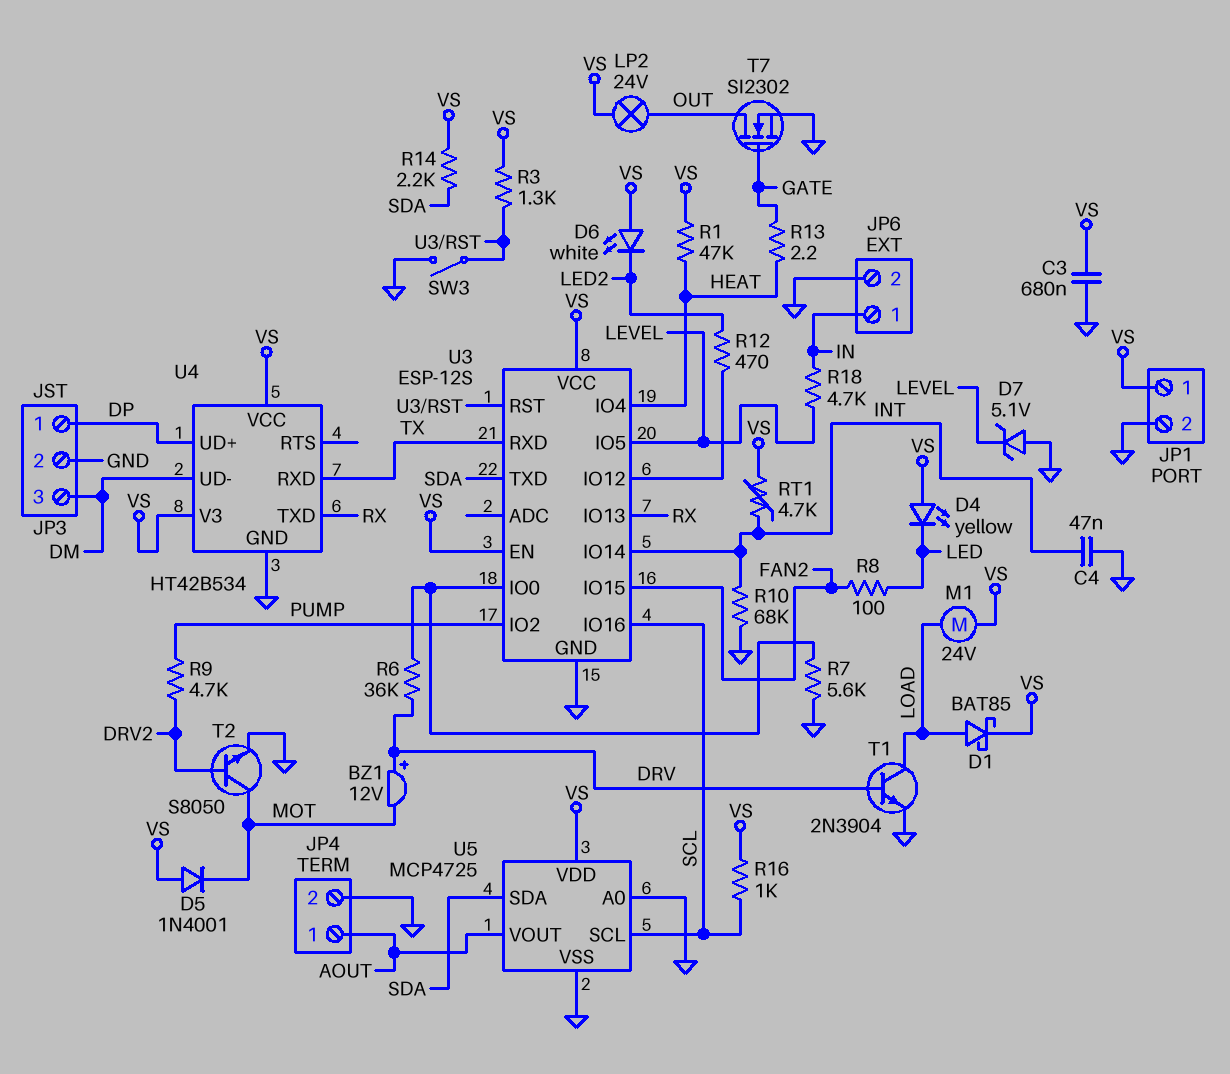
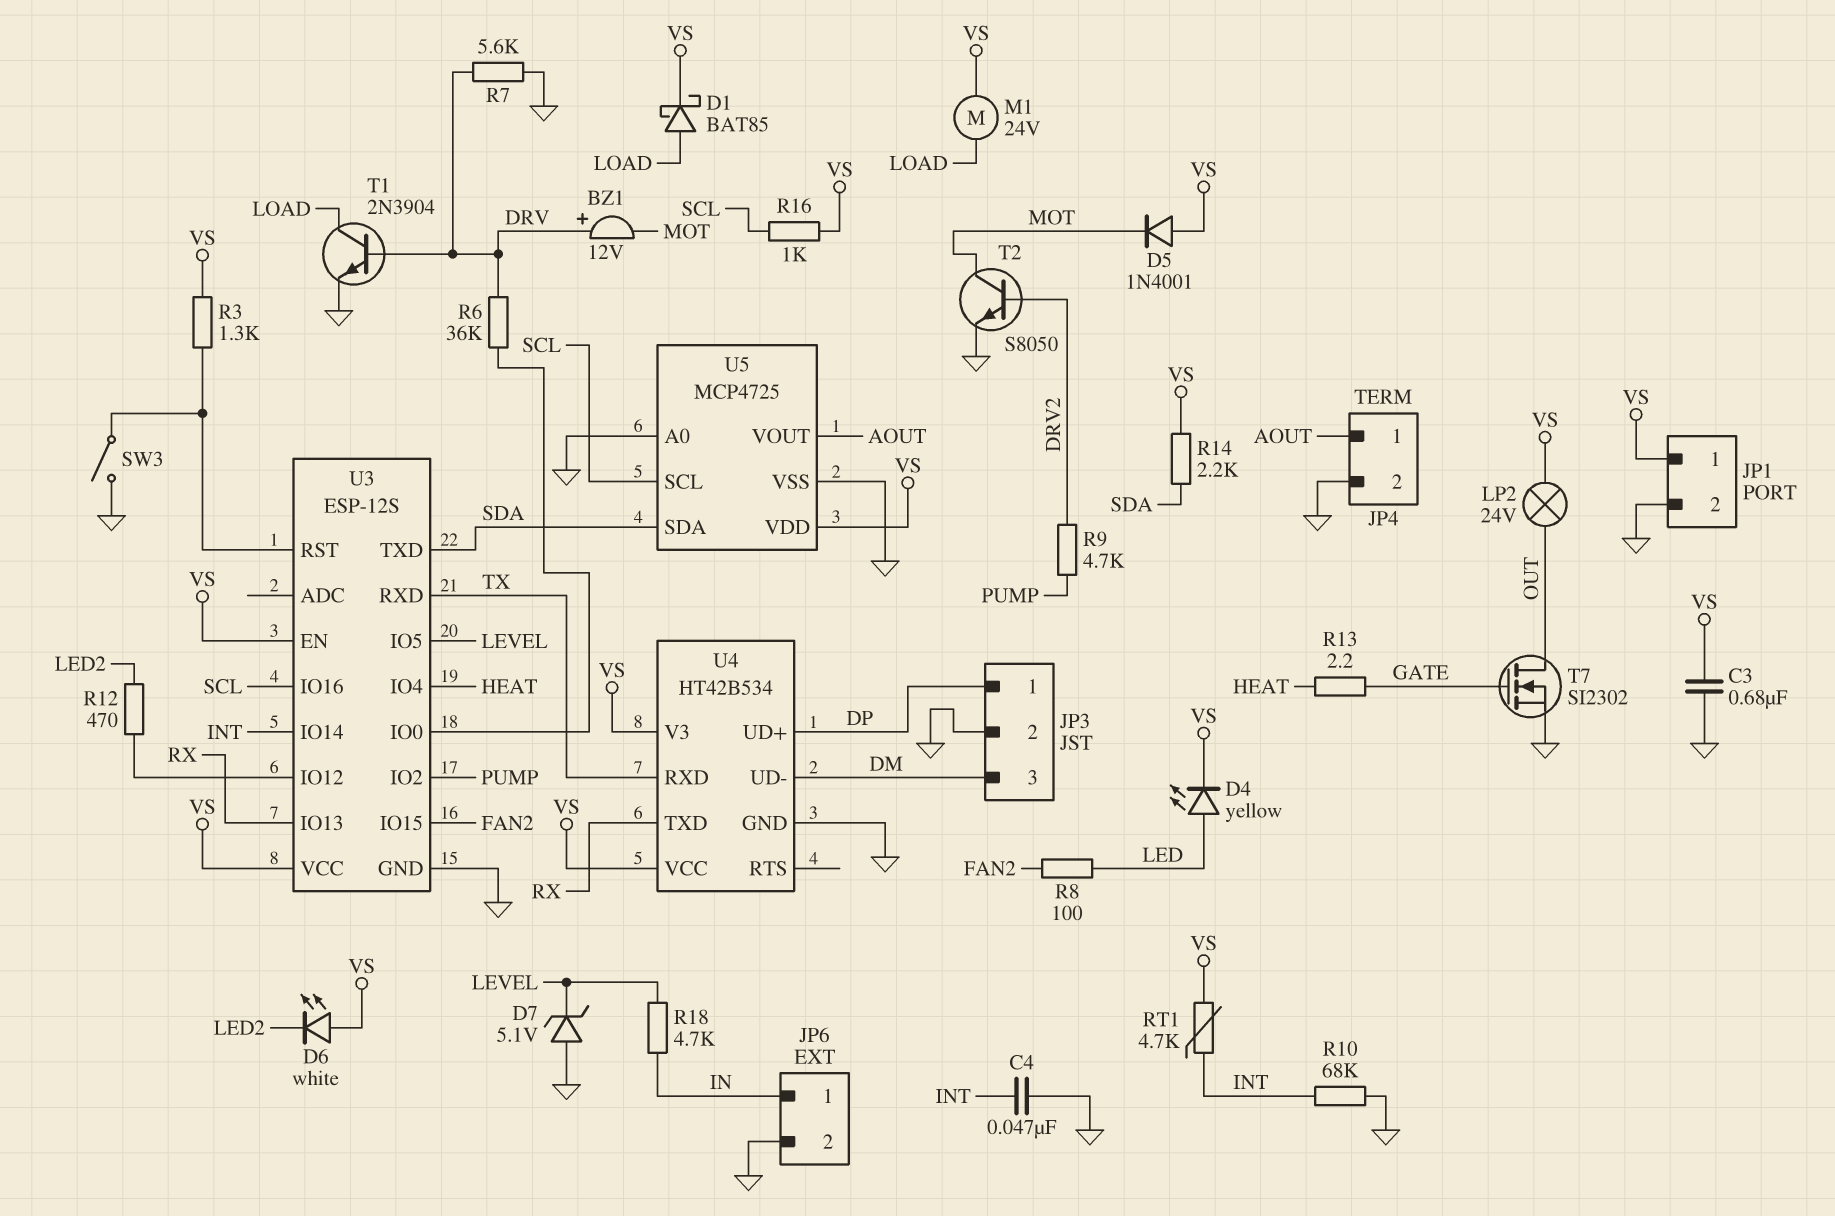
D4: LED yellow (A VS, K LED) -> LED yellow (A LED, K VS)
R1: 47k (HEAT, VS) -> none
R7: 5.6k (GND, U3/IO0) -> 5.6k (DRV, GND)

